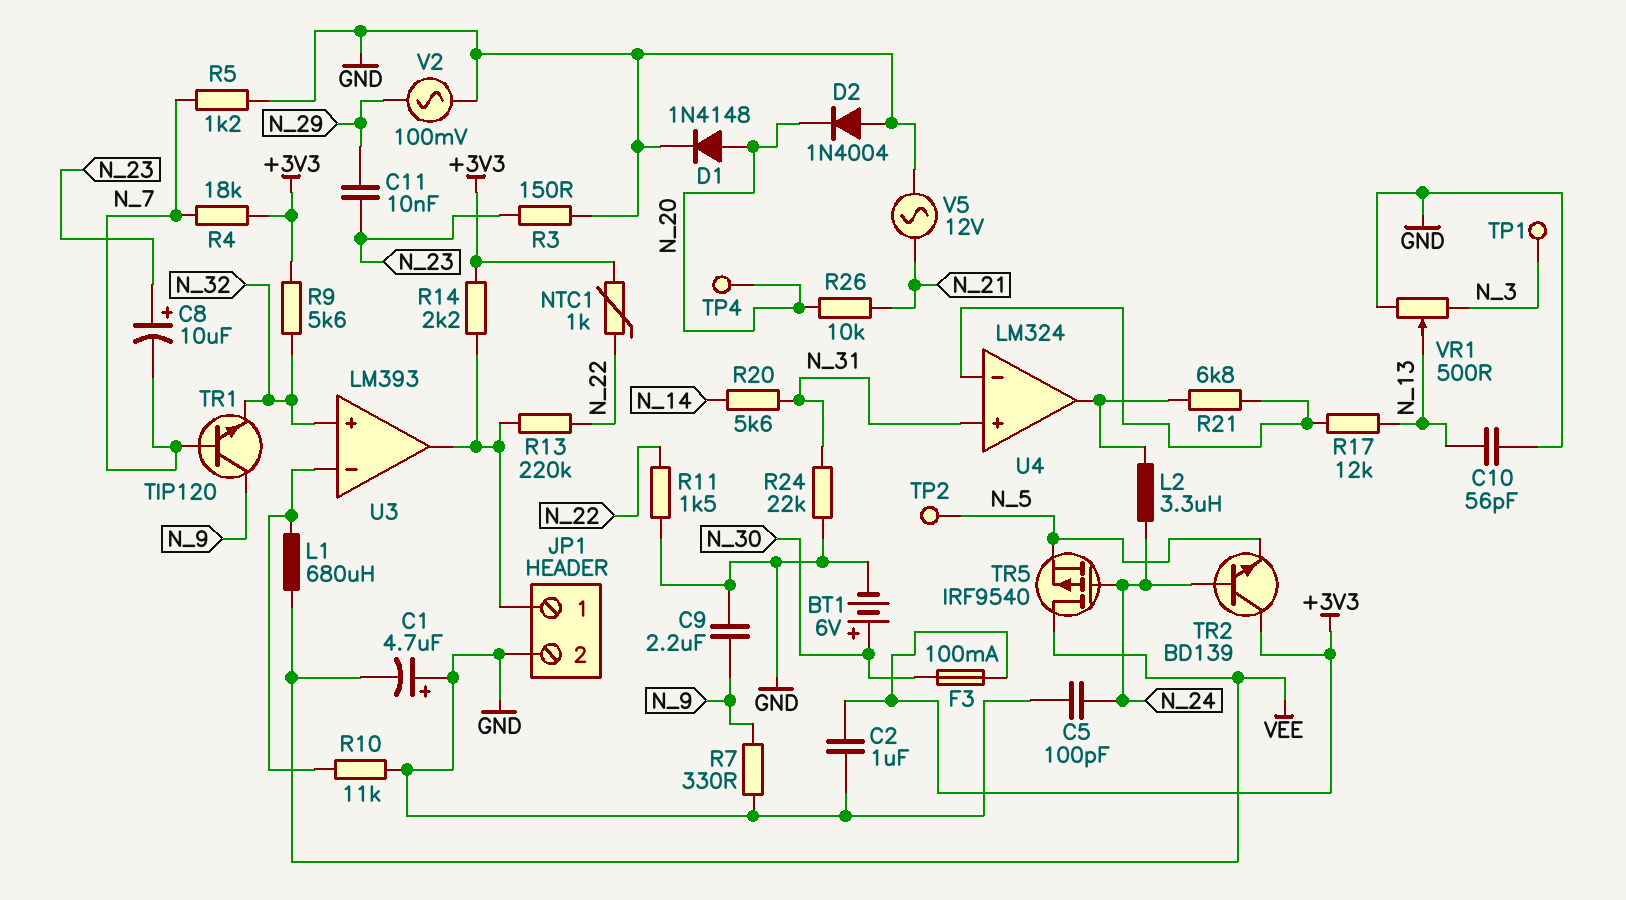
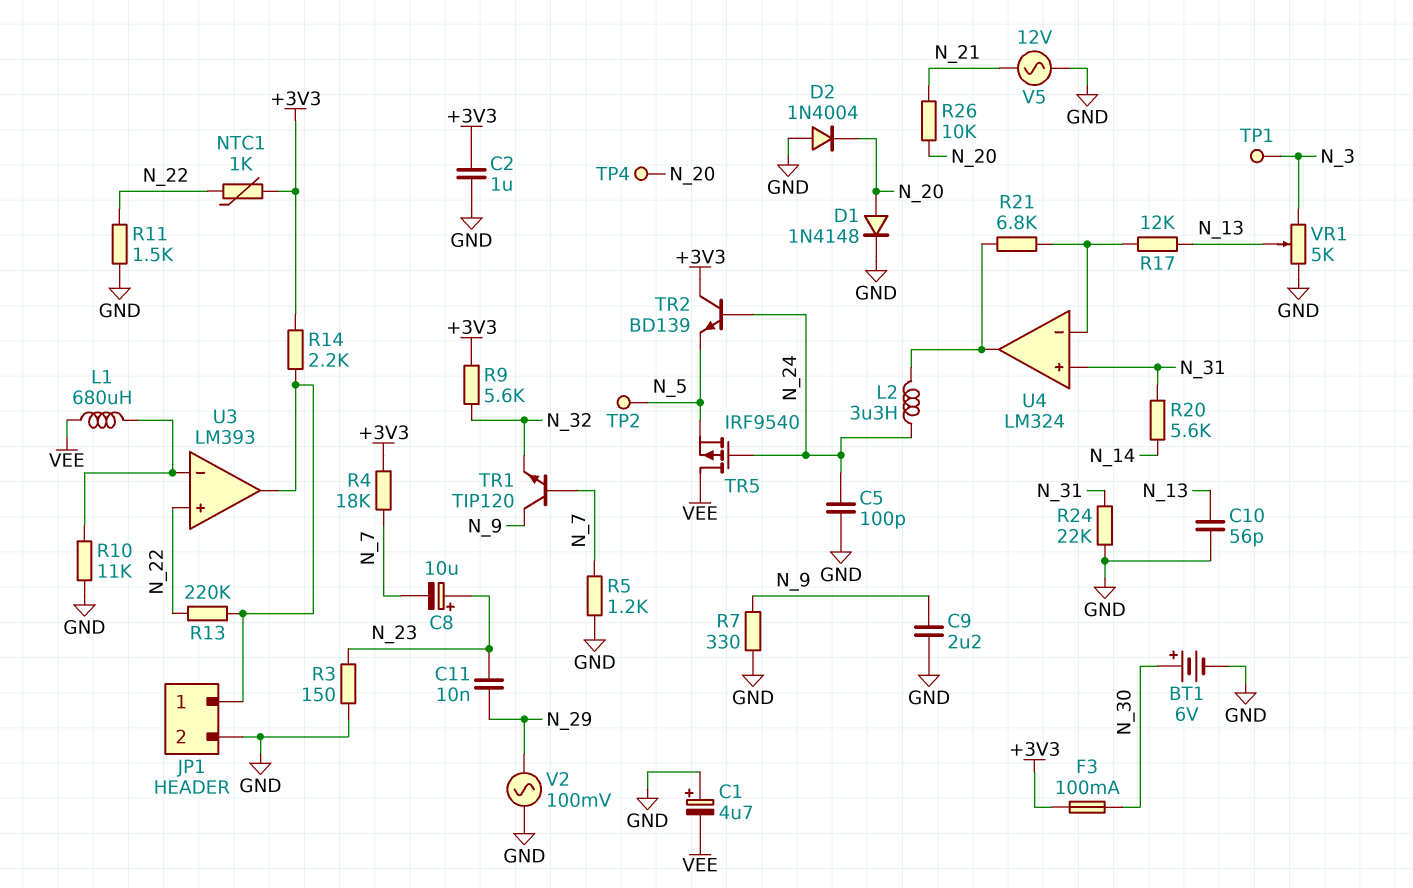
U3 pin in+: N_32 -> N_22
VR1: 500 (GND, N_3, wiper N_13) -> 5k (GND, N_3, wiper N_13)

